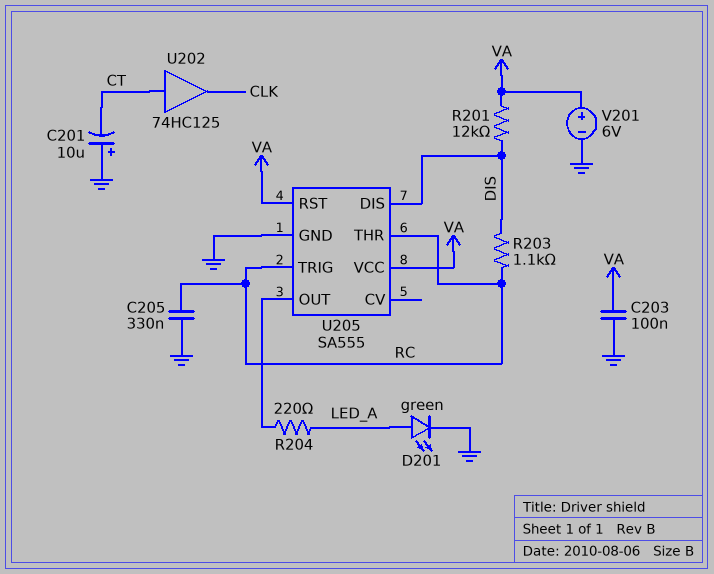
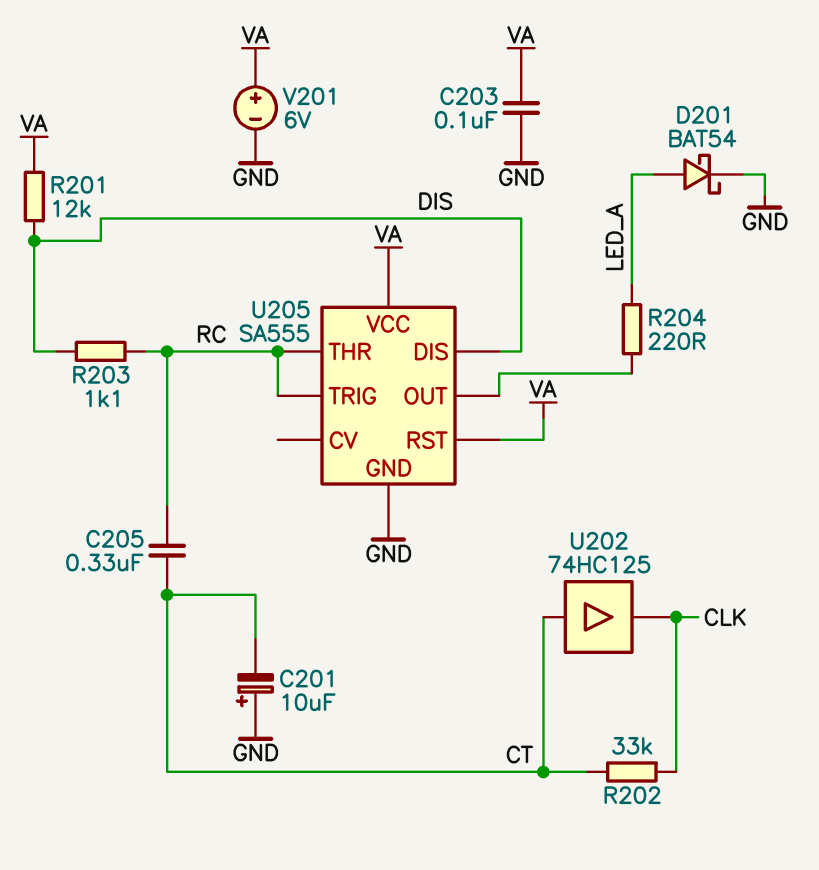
C205: 330nF (GND, RC) -> 330nF (CT, RC)
D201: LED green (A LED_A, K GND) -> schottky BAT54 (A LED_A, K GND)
R202: none -> 33k (CLK, CT)

